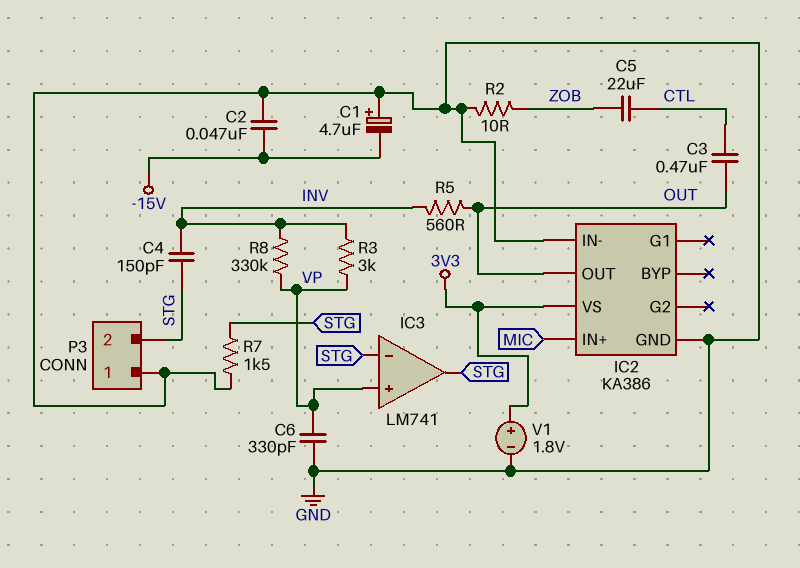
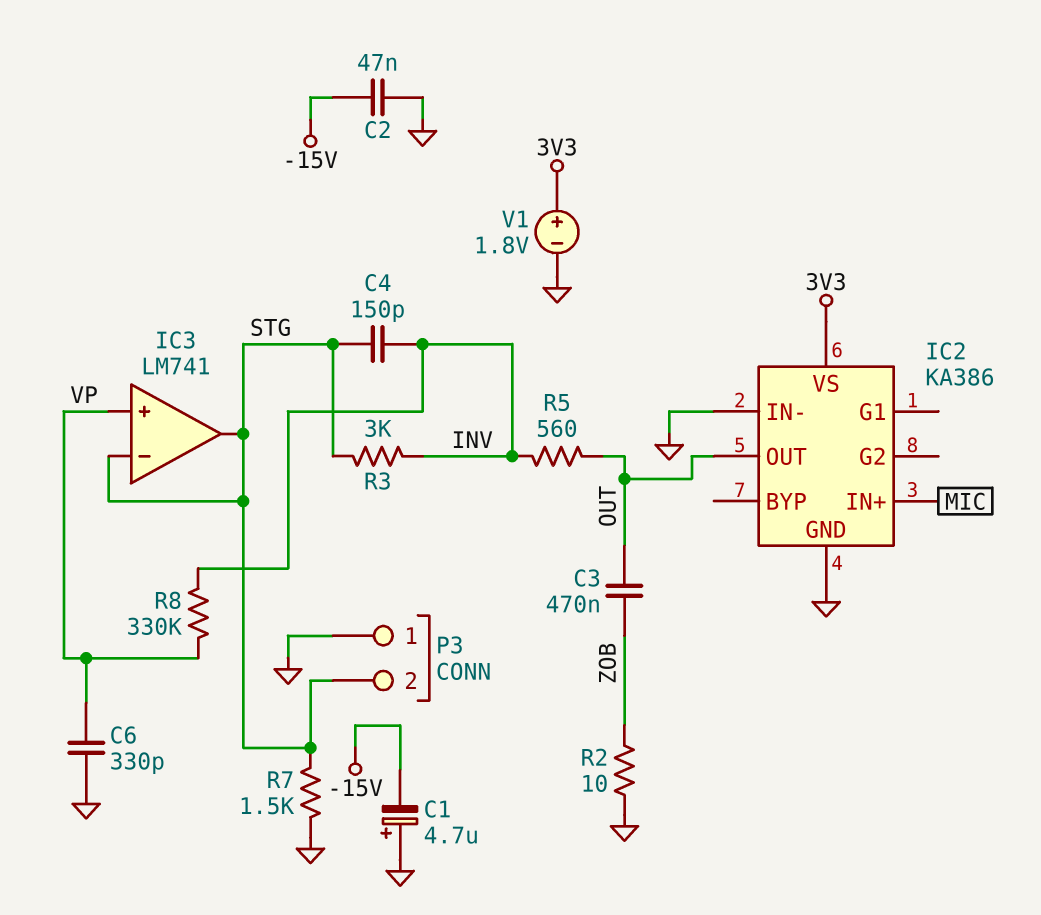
C3: 470nF (CTL, OUT) -> 470nF (OUT, ZOB)
C5: 22uF (CTL, ZOB) -> none
R3: 3k (INV, VP) -> 3k (INV, STG)

